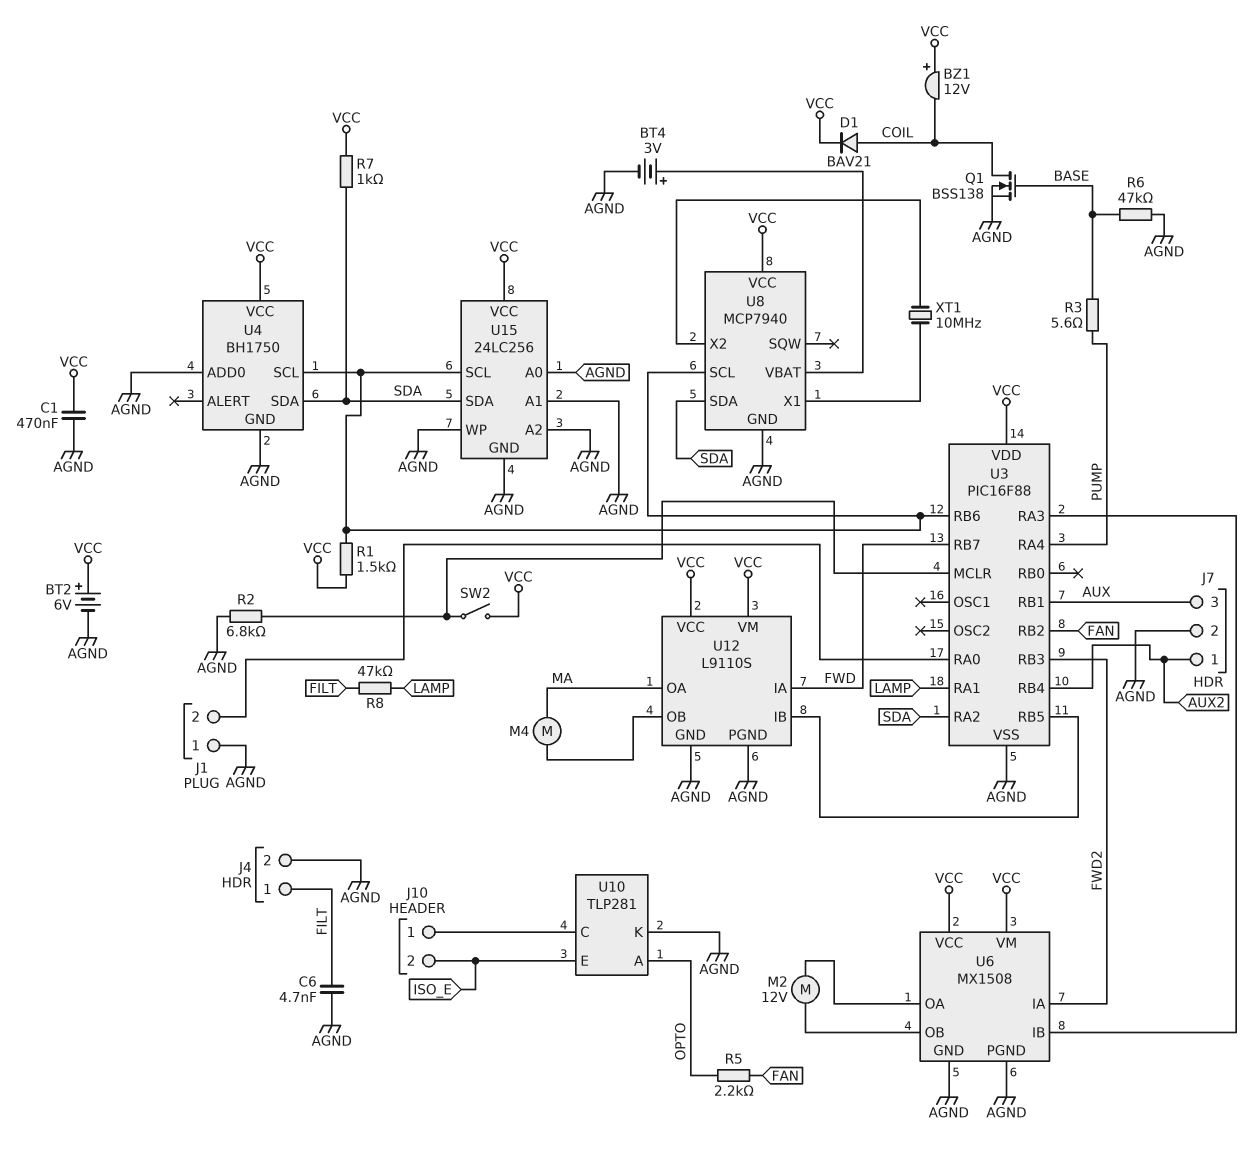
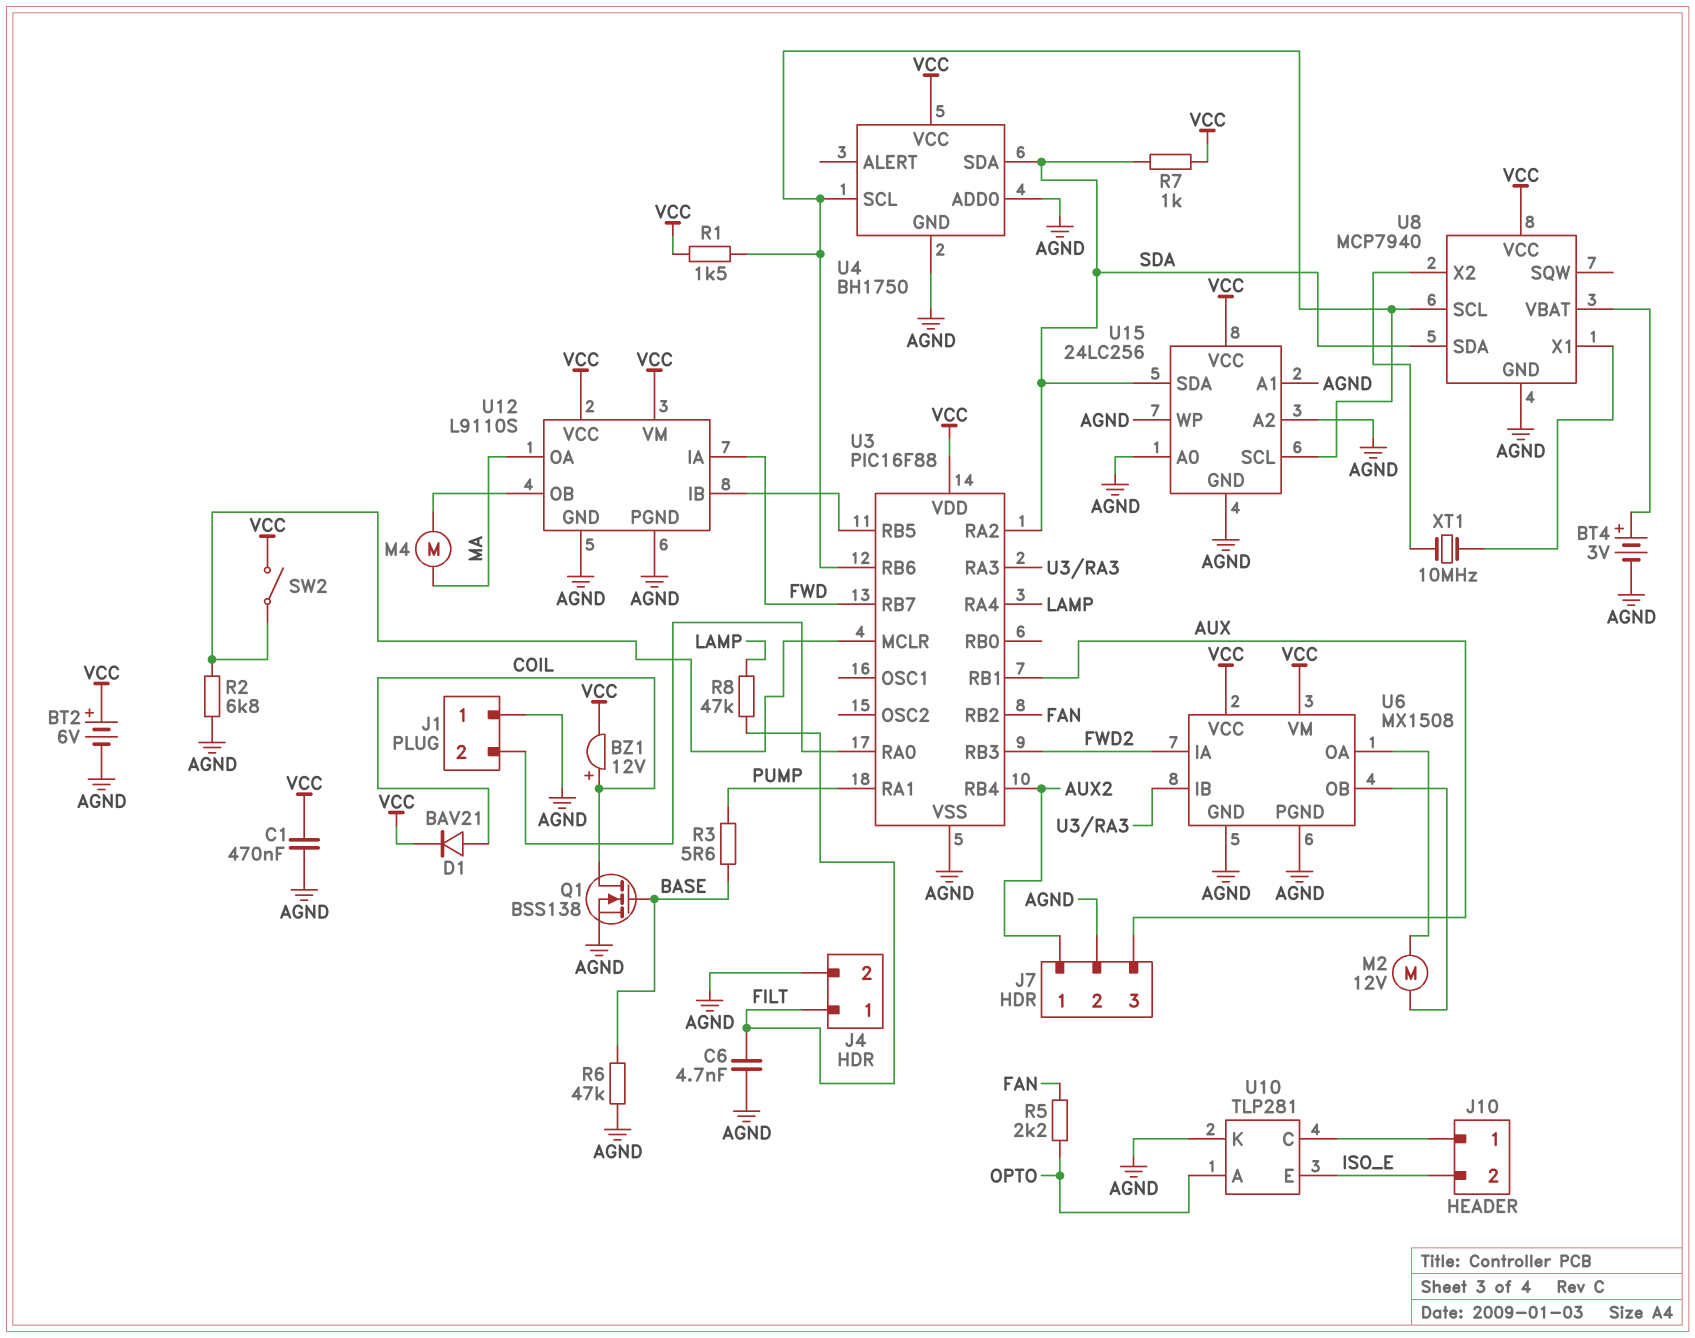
BZ1: buzzer 12V (plus VCC, minus COIL) -> buzzer 12V (plus COIL, minus VCC)
U3 pin RA1: LAMP -> PUMP
U3 pin RA4: PUMP -> LAMP

